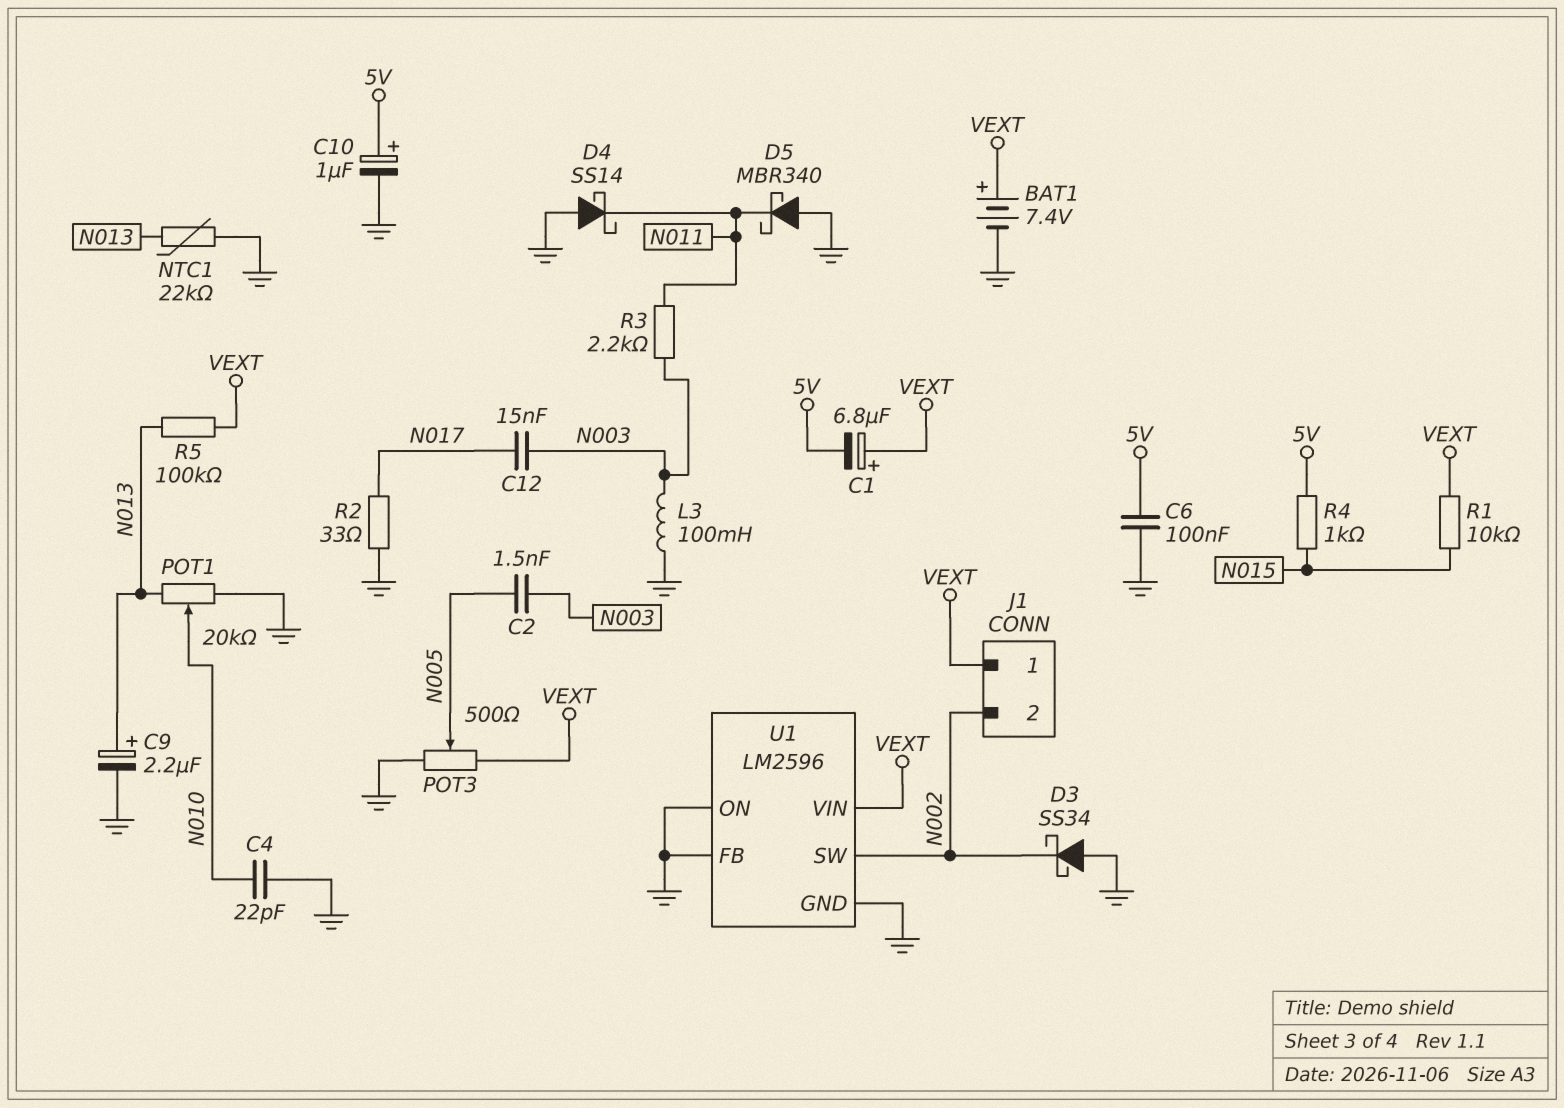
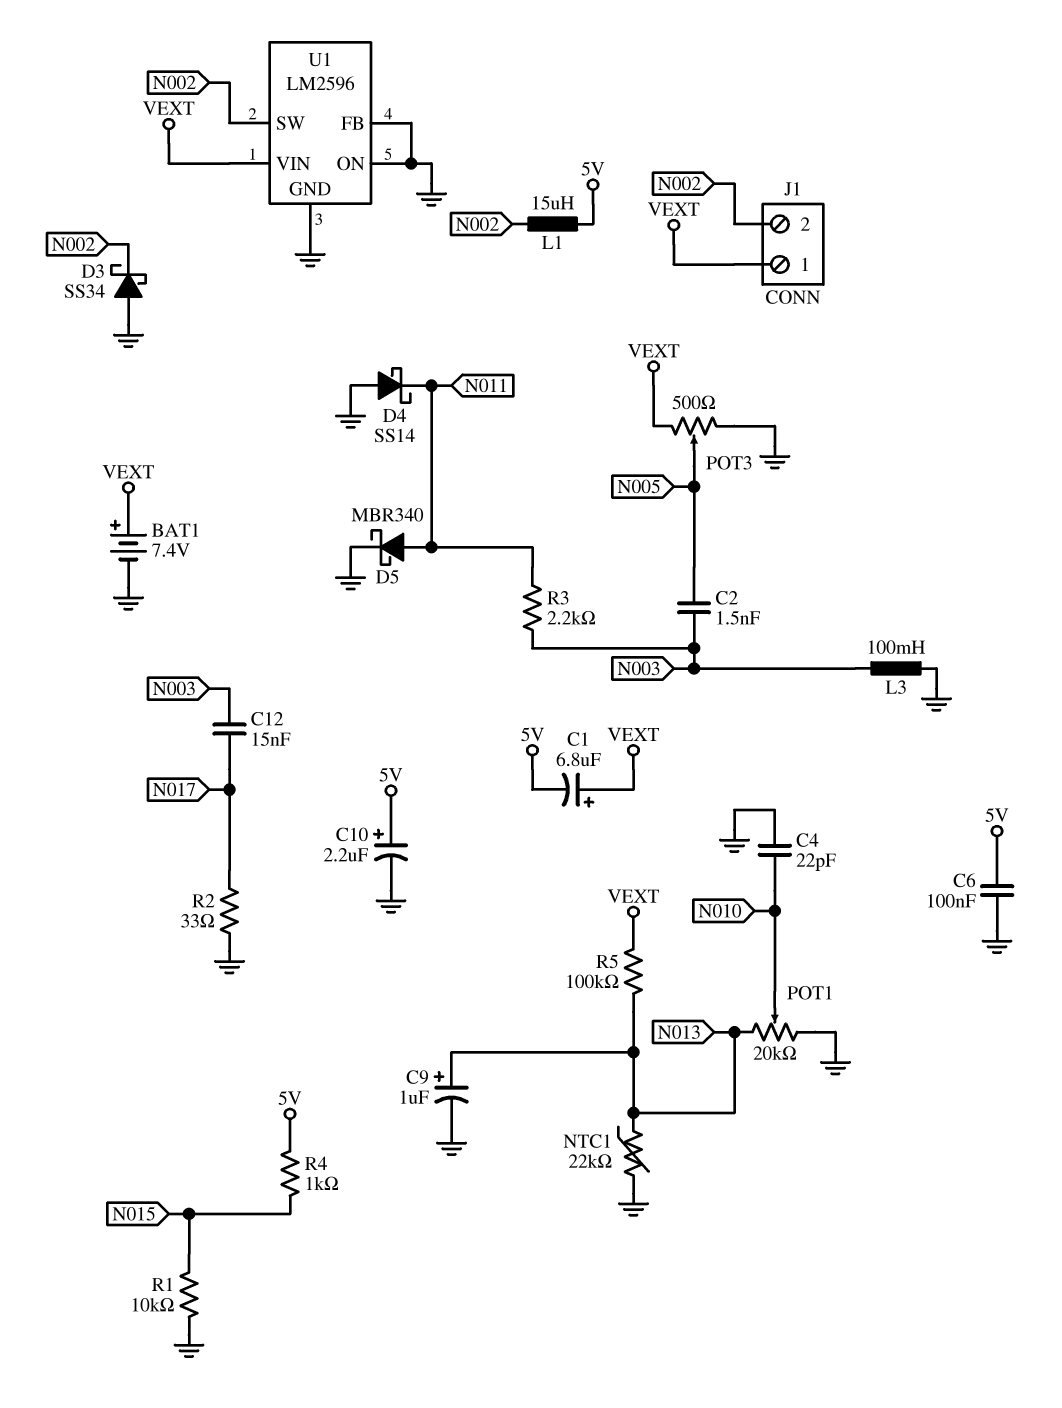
C9: 2.2uF (plus N013, minus GND) -> 1uF (plus N013, minus GND)
C10: 1uF (plus 5V, minus GND) -> 2.2uF (plus 5V, minus GND)
D5: schottky MBR340 (A GND, K N011) -> schottky MBR340 (A N011, K GND)
L1: none -> 15uH (5V, N002)
R1: 10k (N015, VEXT) -> 10k (GND, N015)

